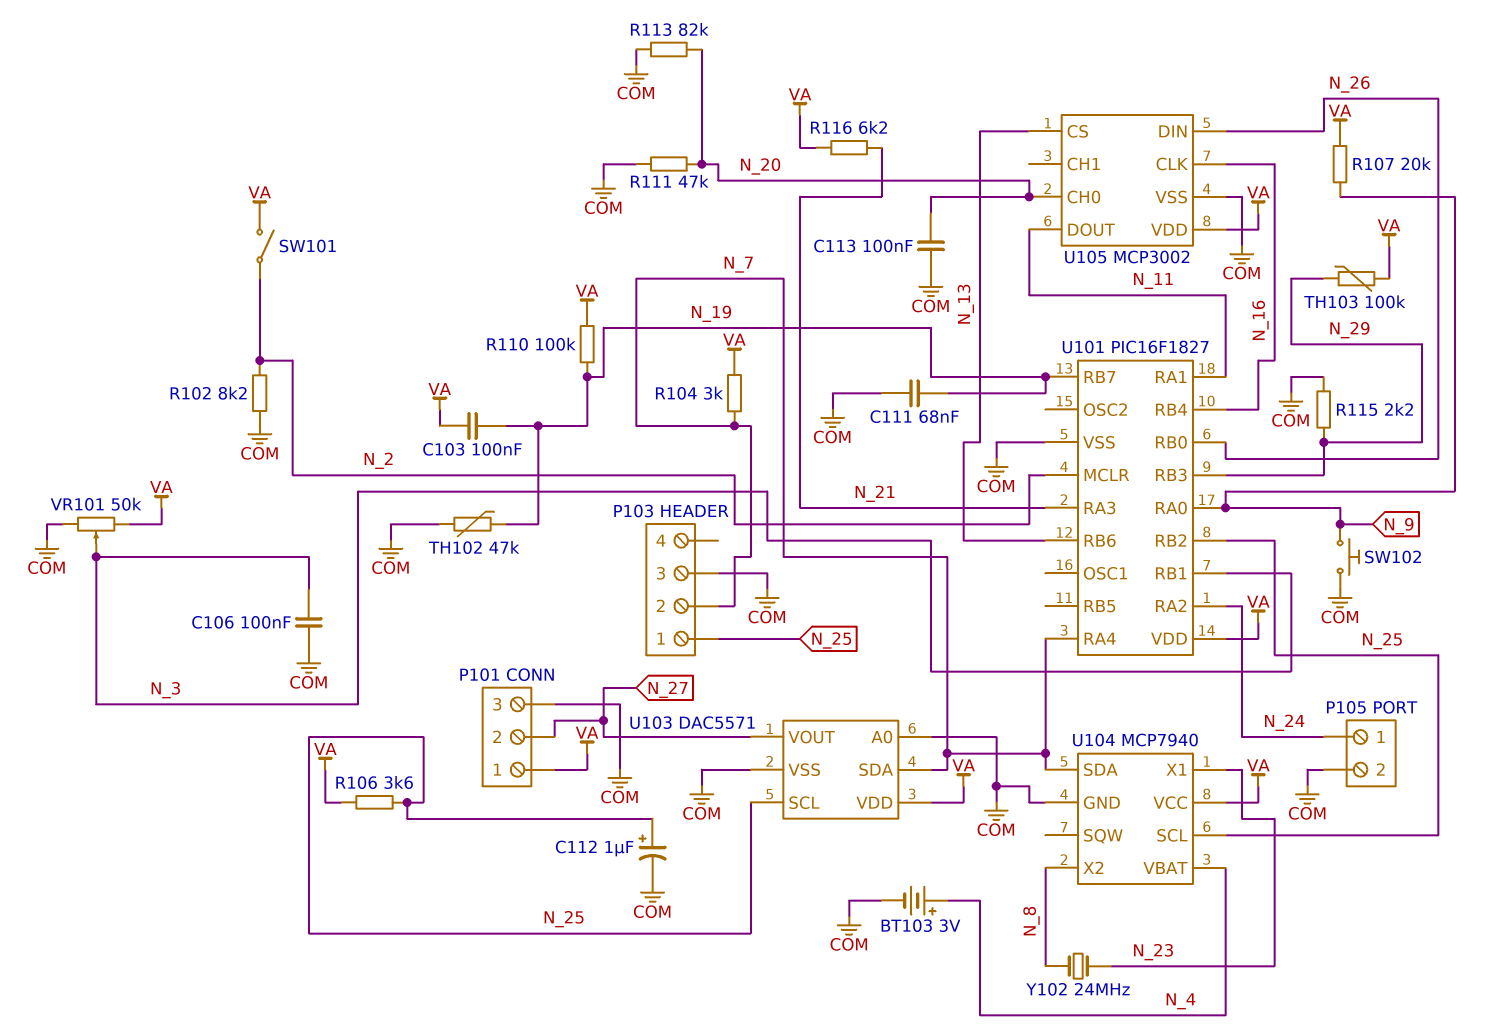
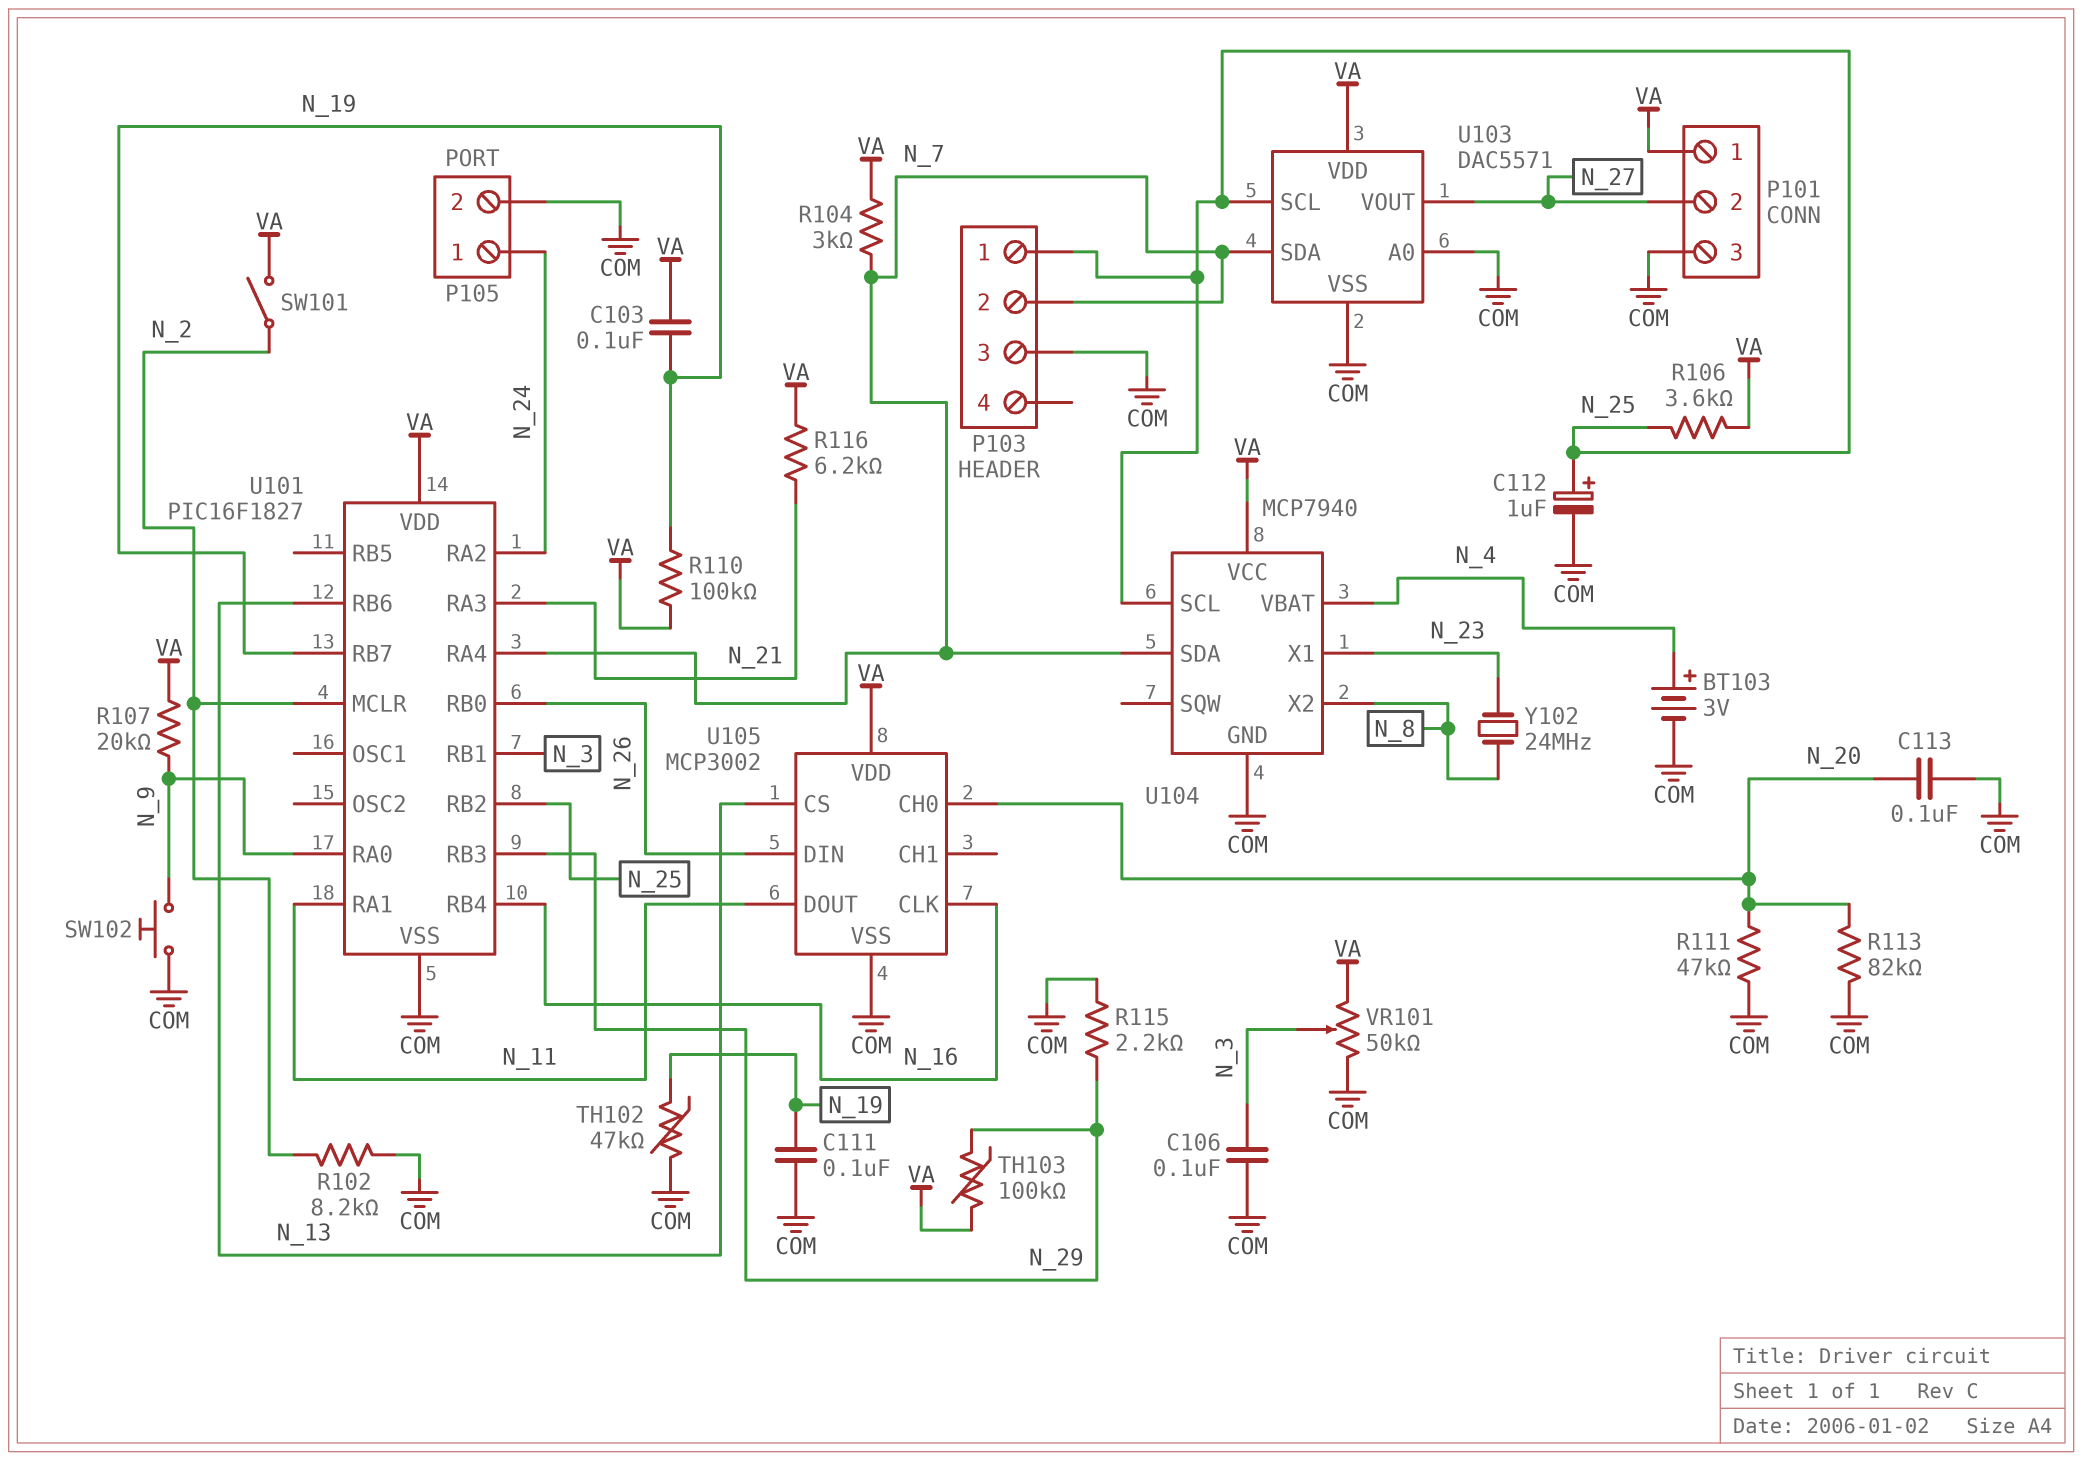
C111: 68nF (COM, N_19) -> 100nF (COM, N_19)

